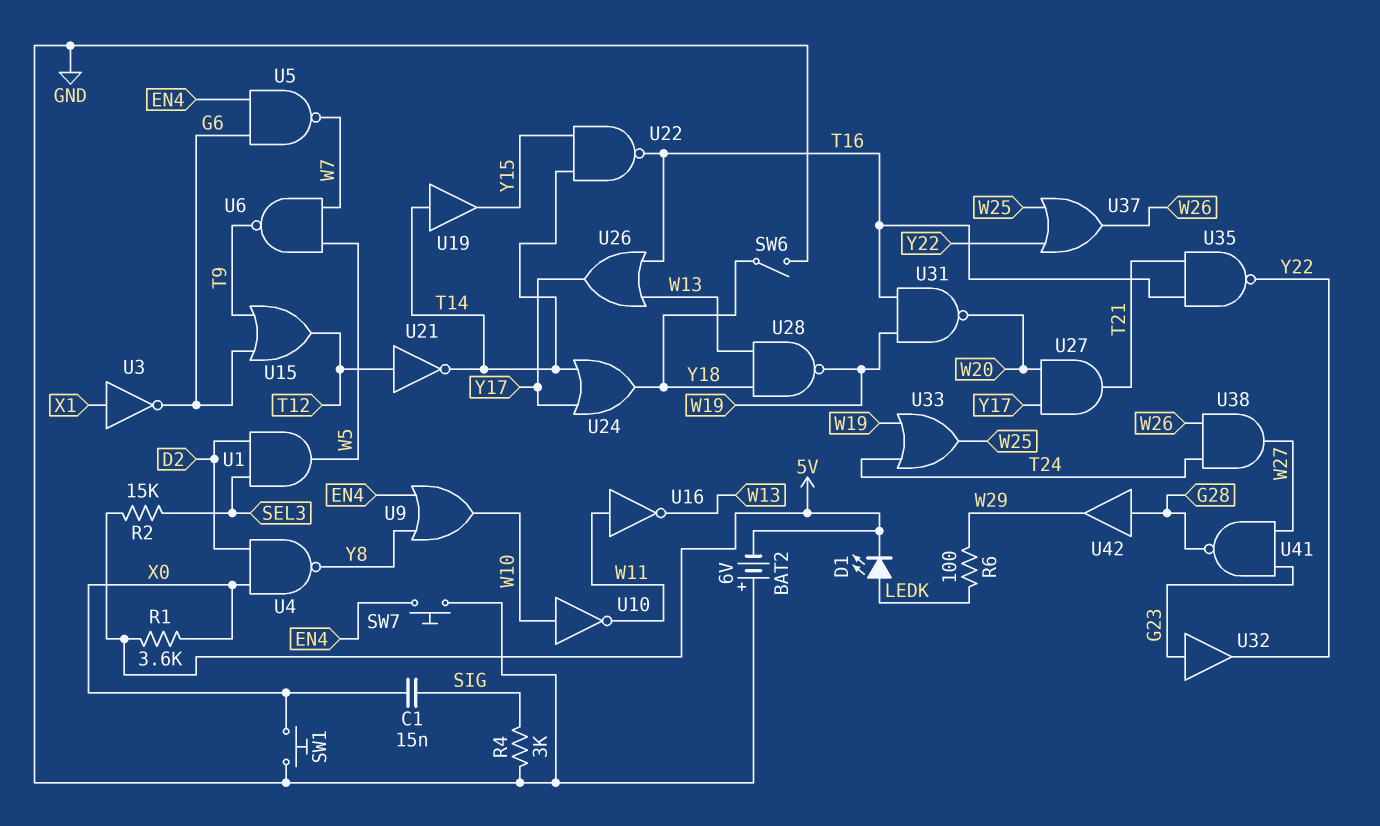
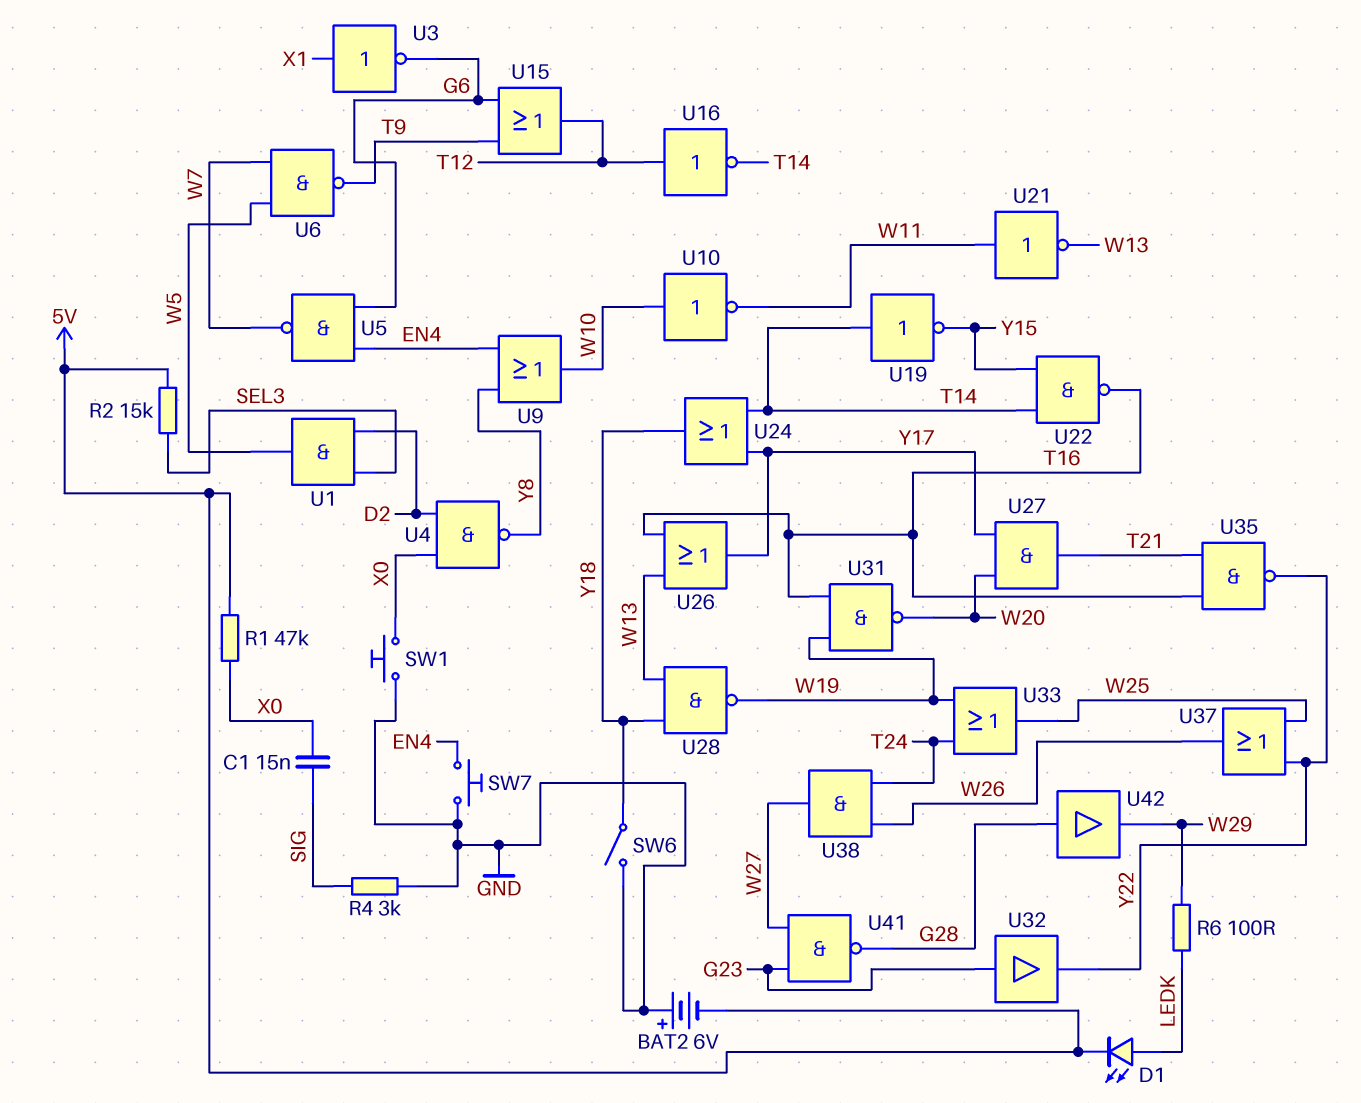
R1: 3.6k (5V, X0) -> 47k (5V, X0)
U16: NOT (in W11, out W13) -> NOT (in T12, out T14)
U19: buffer (in T14, out Y15) -> NOT (in T14, out Y15)
U21: NOT (in T12, out T14) -> NOT (in W11, out W13)

